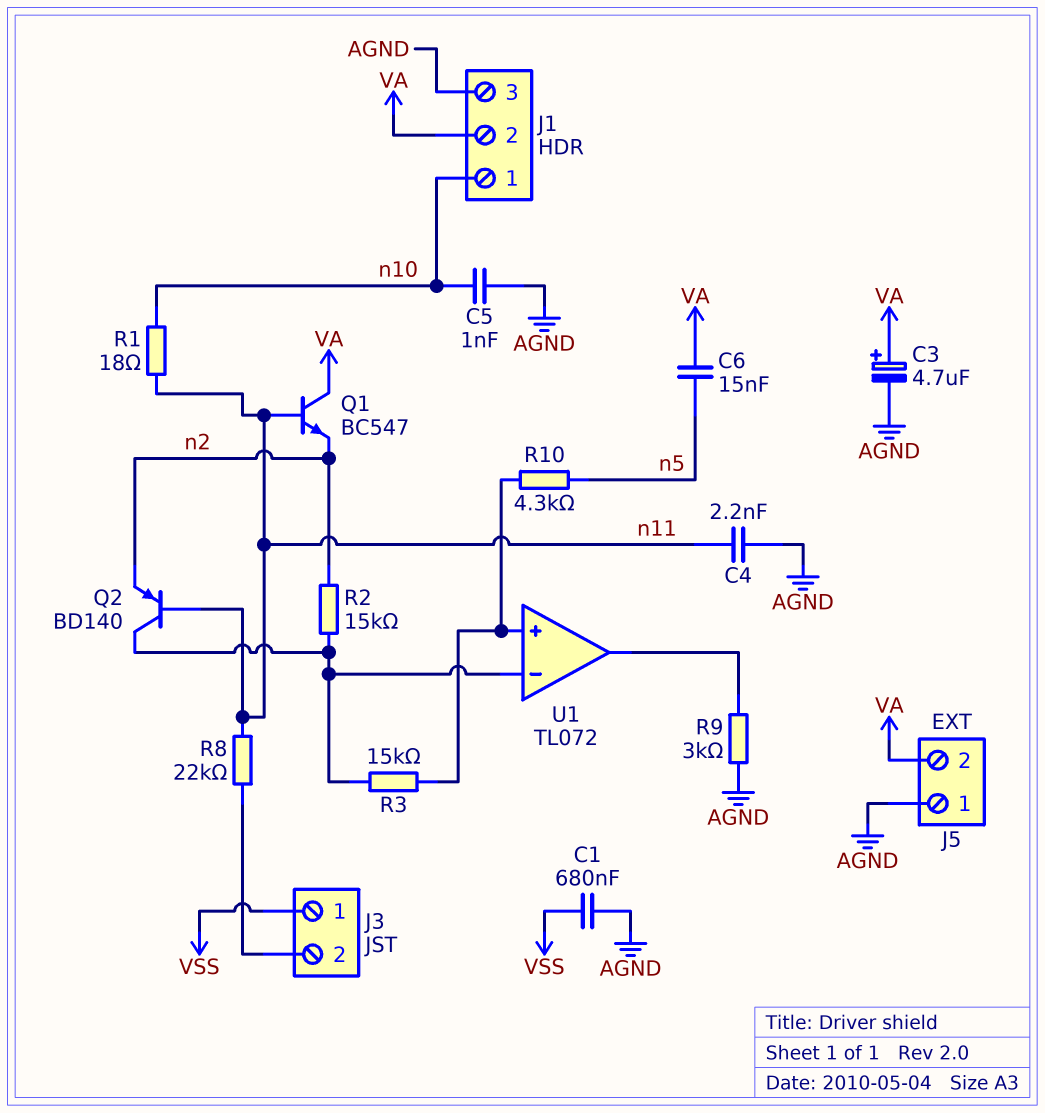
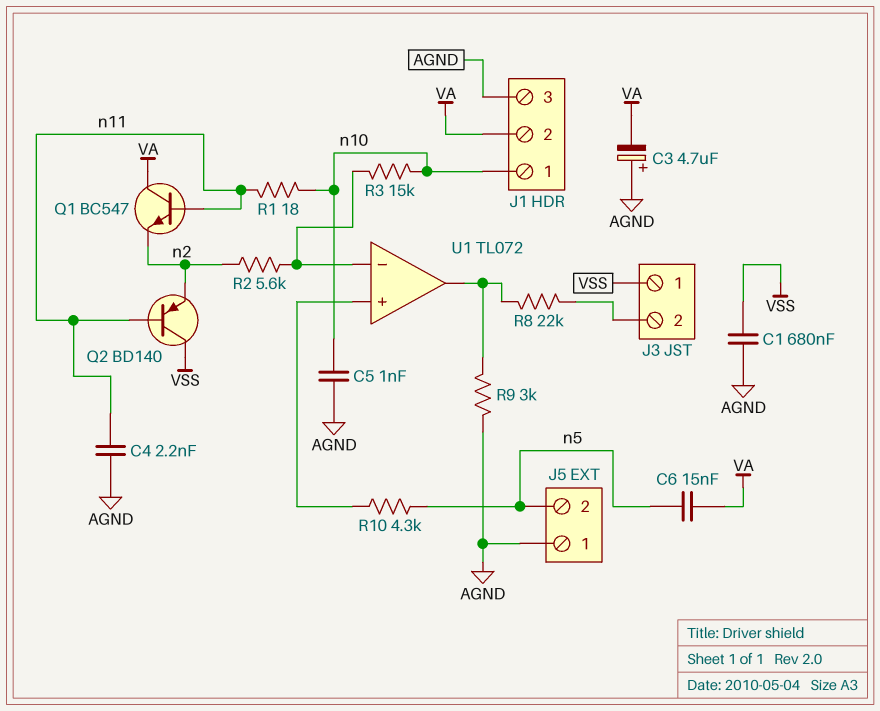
C3: 4.7uF (plus VA, minus AGND) -> 4.7uF (plus AGND, minus VA)
J5 pin 2: VA -> n5
Q2: PNP BD140 (B n11, C U1/in-, E n2) -> PNP BD140 (B n11, C VSS, E n2)
R2: 15k (U1/in-, n2) -> 5.6k (U1/in-, n2)
R3: 15k (U1/in+, U1/in-) -> 15k (U1/in-, n10)
R8: 22k (J3/2, n11) -> 22k (J3/2, U1/out)

